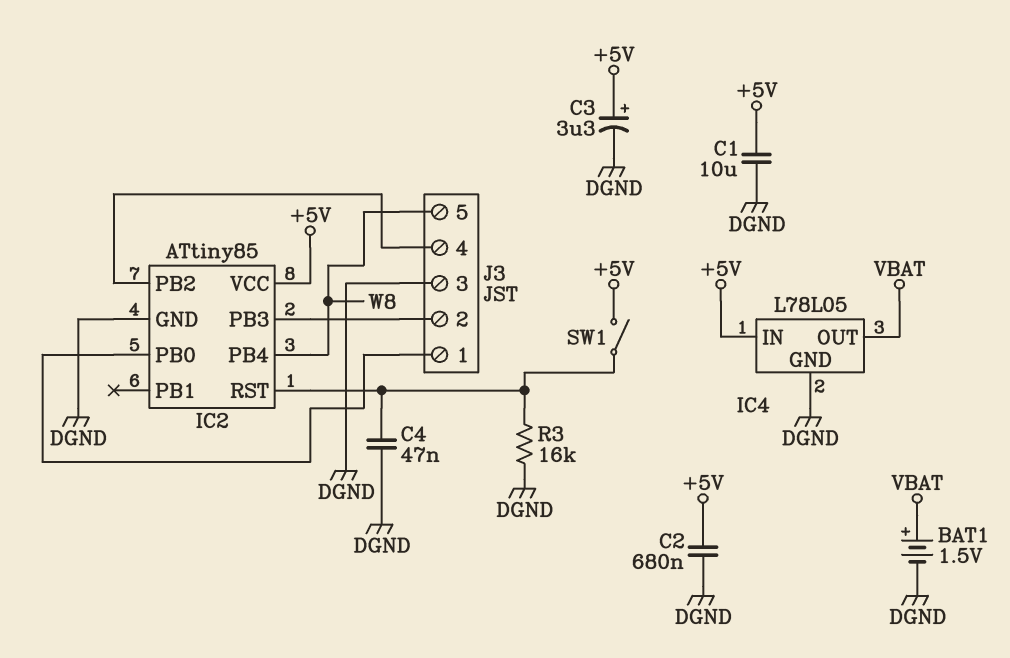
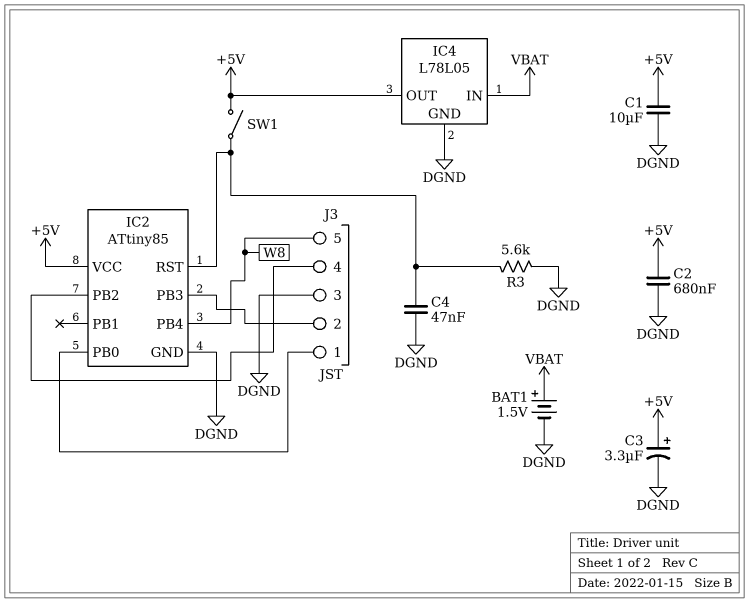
IC4 pin IN: +5V -> VBAT
IC4 pin OUT: VBAT -> +5V
R3: 16k (DGND, IC2/RST) -> 5.6k (DGND, IC2/RST)

